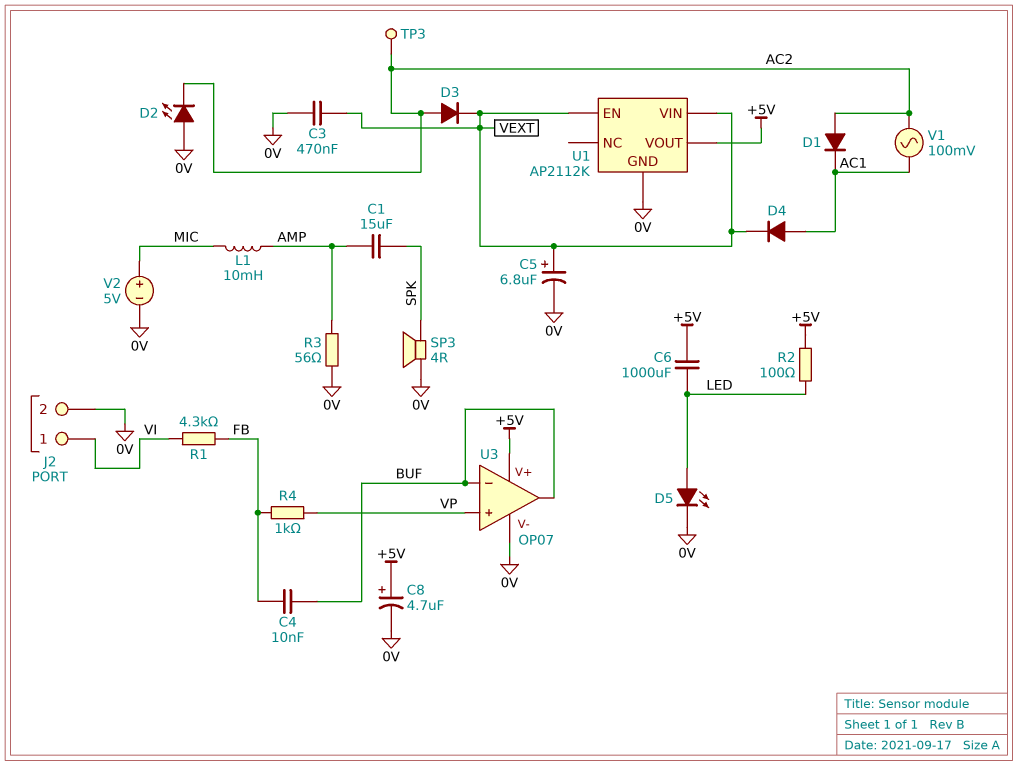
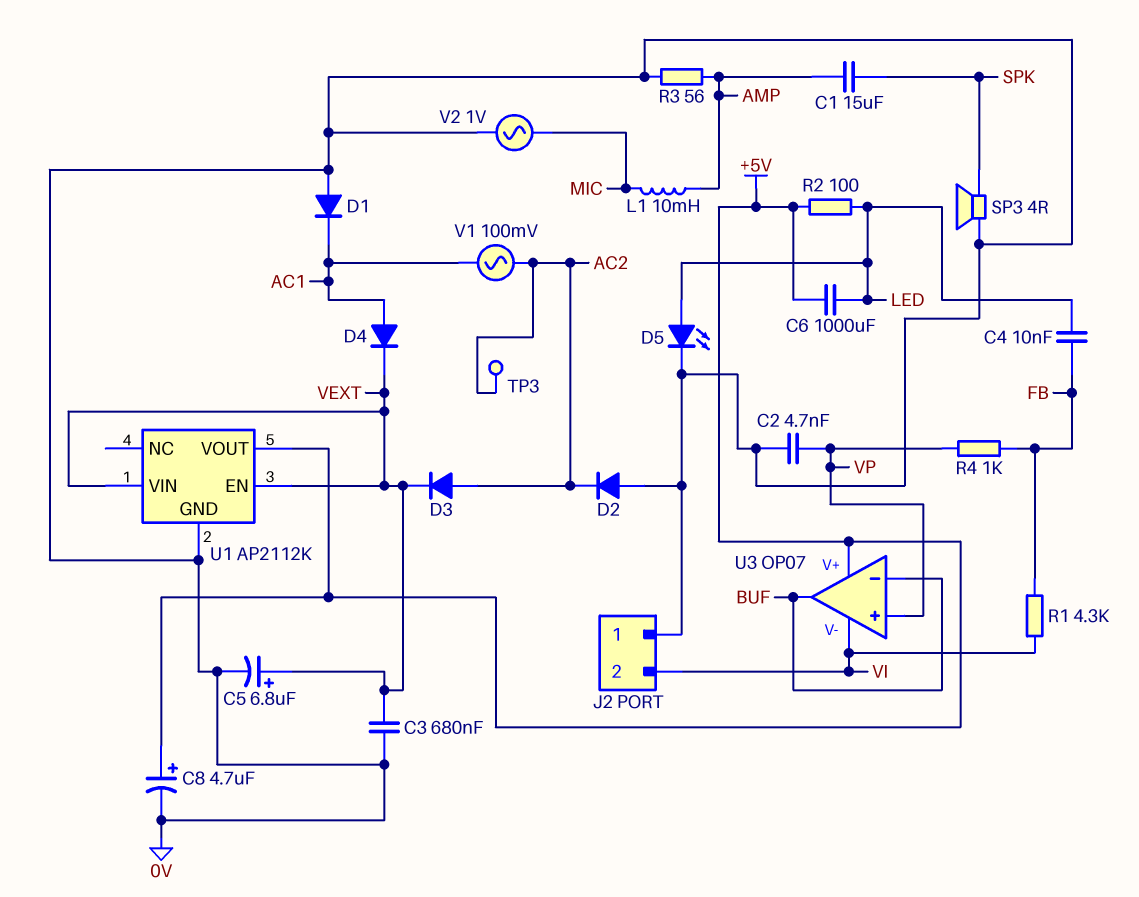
C2: none -> 4.7nF (0V, VP)
C3: 470nF (0V, VEXT) -> 680nF (0V, VEXT)
C4: 10nF (BUF, FB) -> 10nF (FB, LED)
D1: diode (A AC2, K AC1) -> diode (A 0V, K AC1)
D2: LED (A 0V, K AC2) -> diode (A 0V, K AC2)
J2 pin 1: VI -> 0V
J2 pin 2: 0V -> VI
U3 pin V-: 0V -> VI
V2: 5V (plus MIC, minus 0V) -> AC 1V (0V, MIC)

